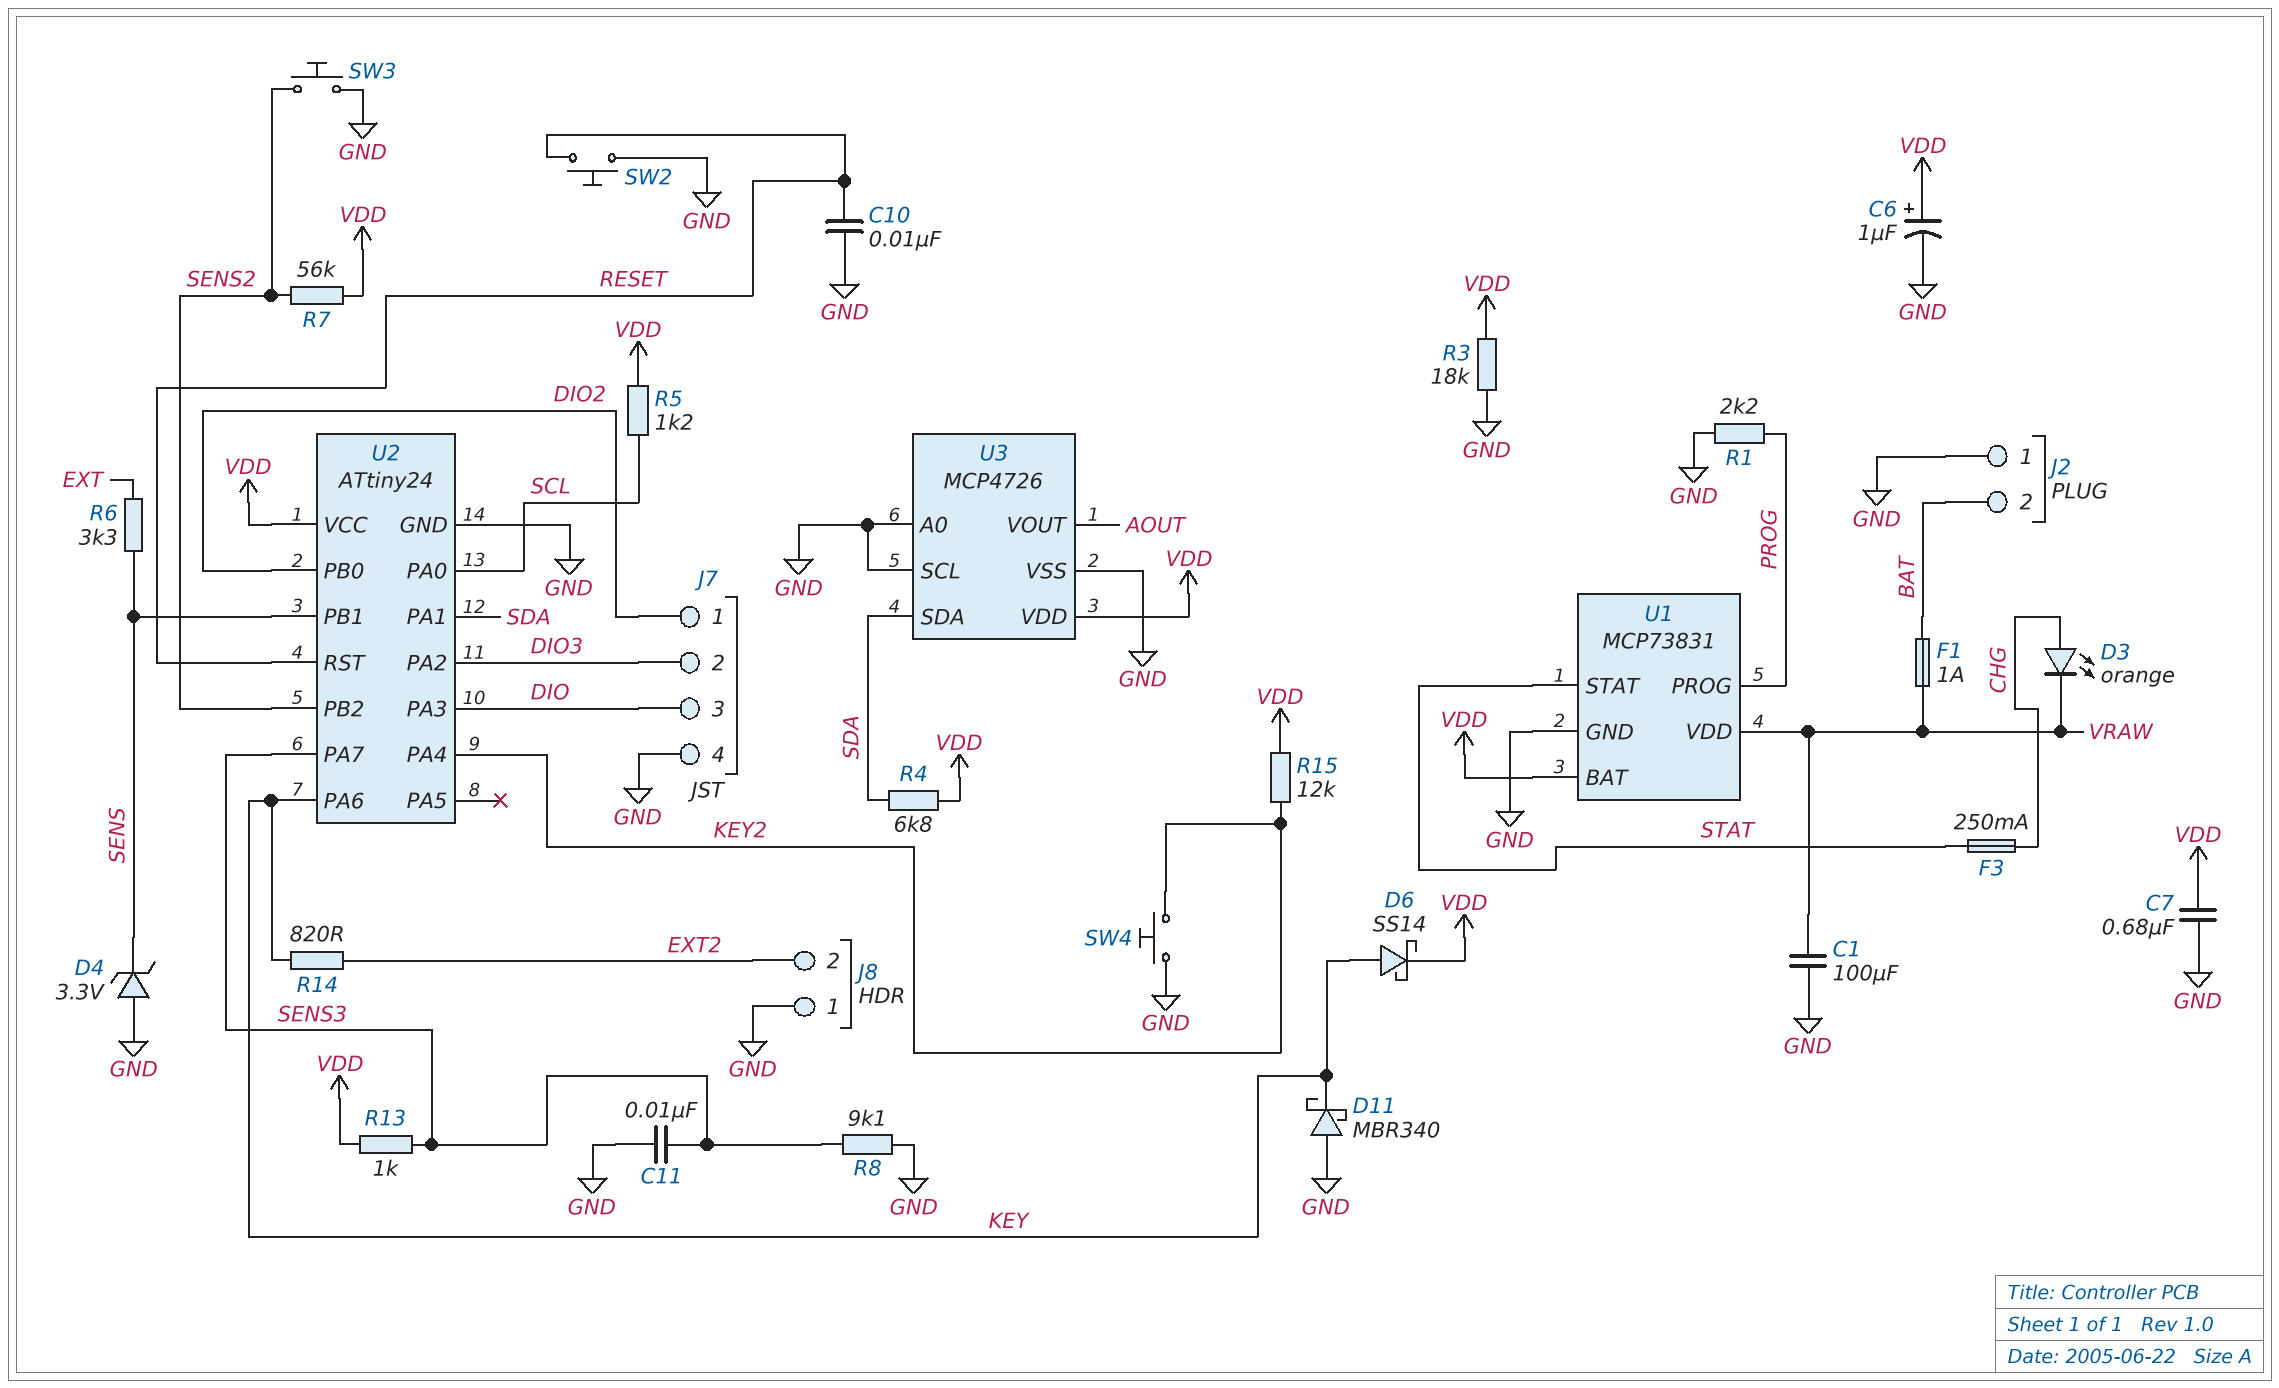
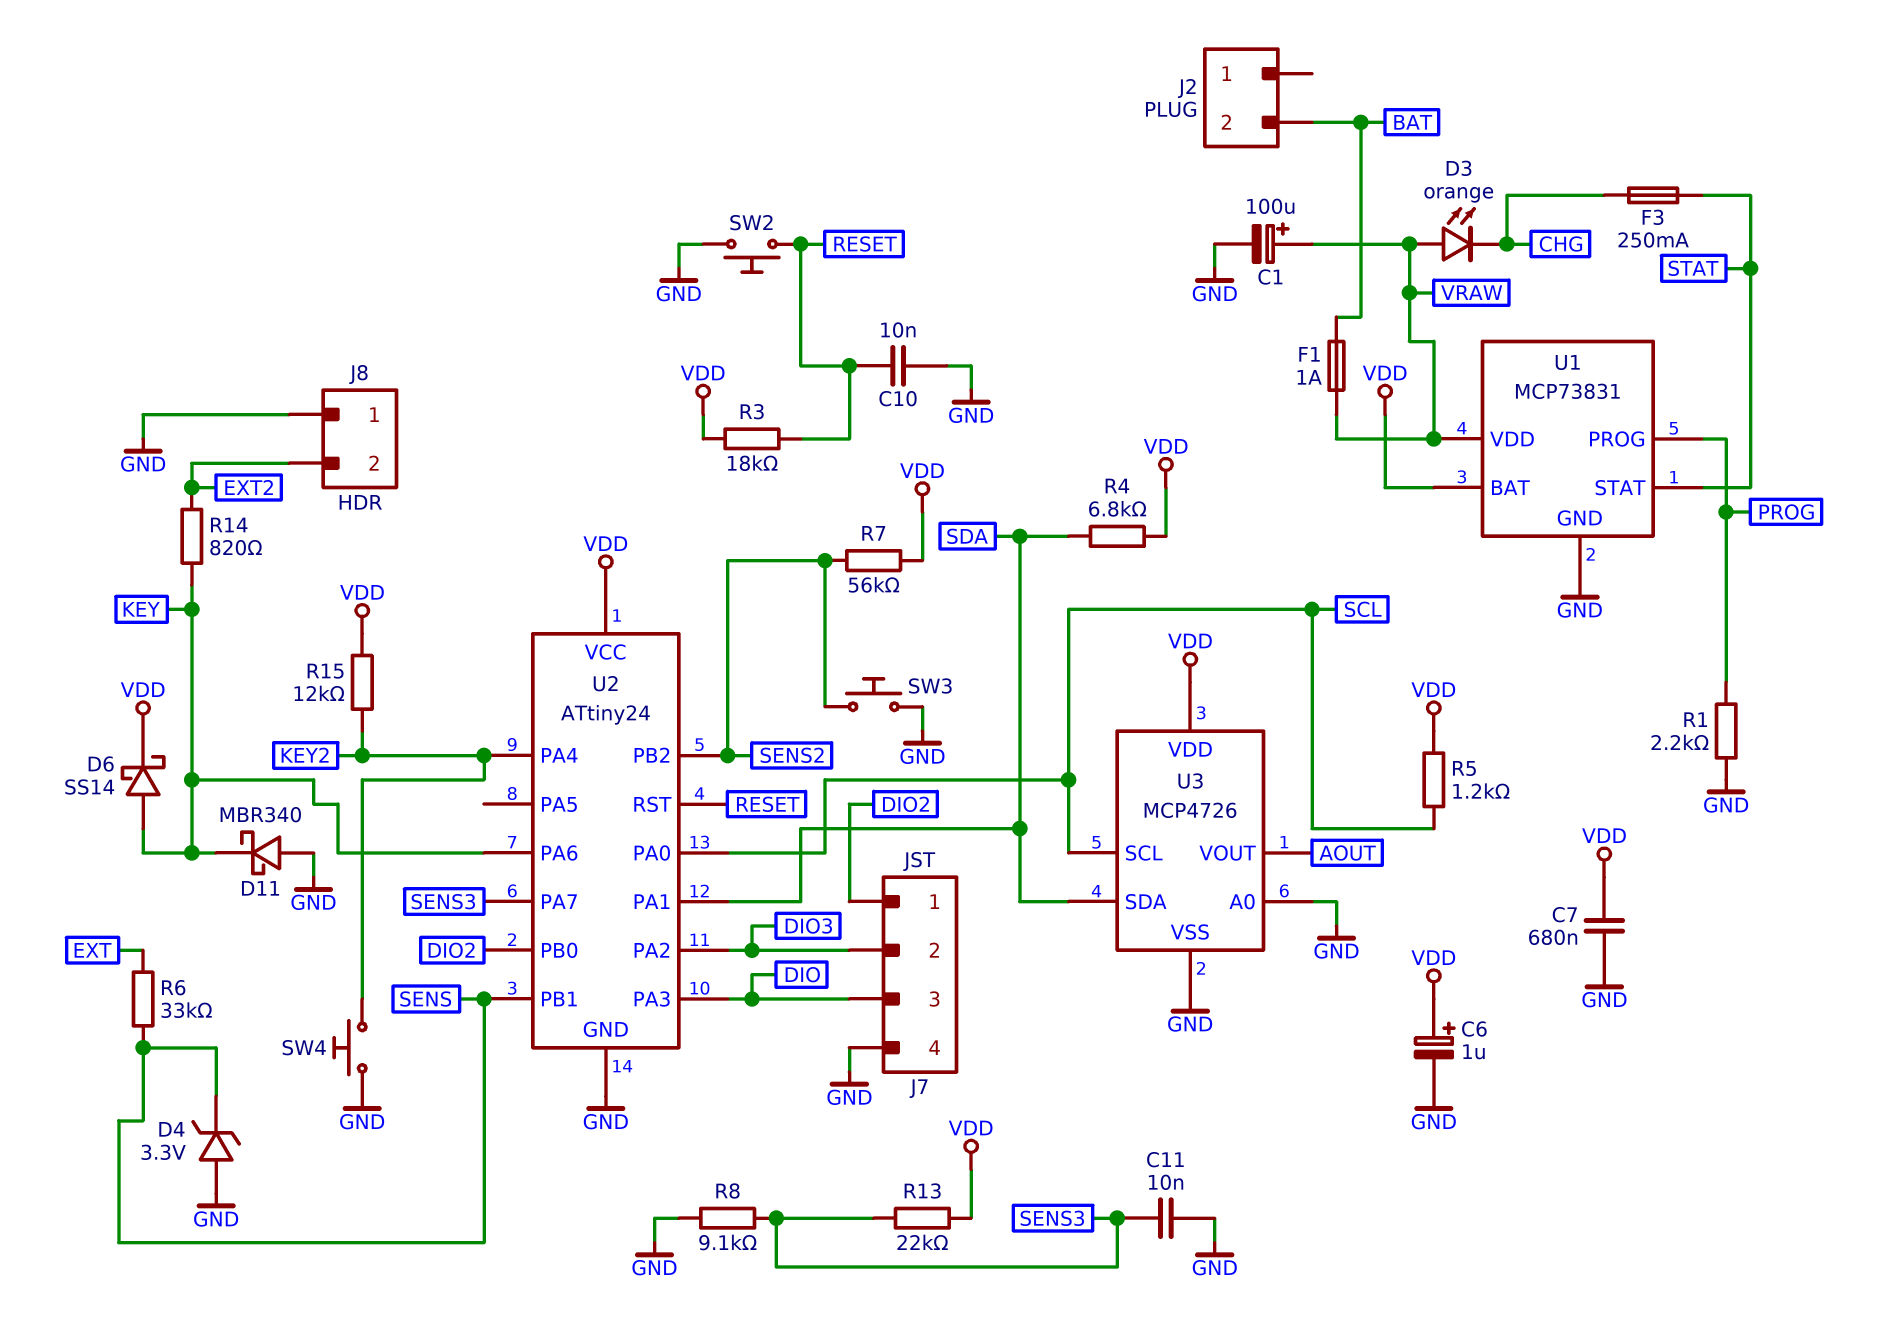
C1: 100uF (GND, VRAW) -> 100uF (plus VRAW, minus GND)
D3: LED orange (A CHG, K VRAW) -> LED orange (A VRAW, K CHG)
J2 pin 1: GND -> none
R3: 18k (GND, VDD) -> 18k (RESET, VDD)
R6: 3.3k (EXT, SENS) -> 33k (EXT, SENS)
R13: 1k (SENS3, VDD) -> 22k (SENS3, VDD)
U3 pin SCL: GND -> SCL

